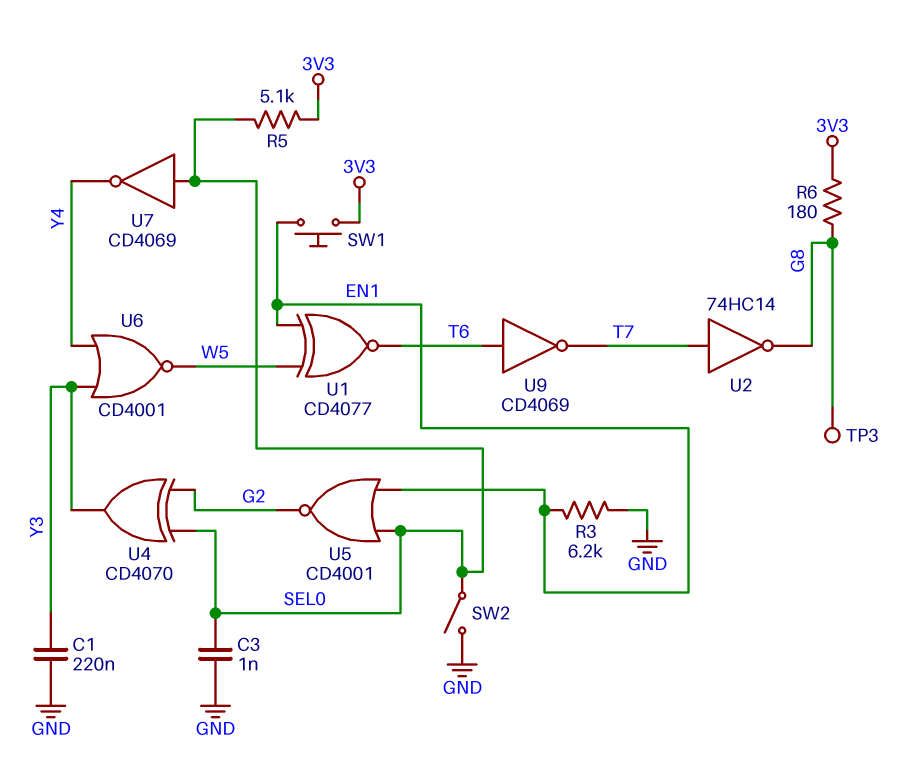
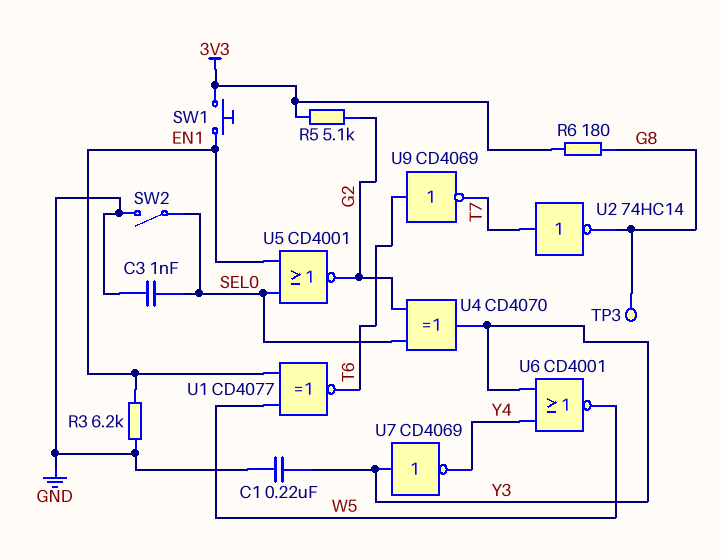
R5: 5.1k (3V3, SEL0) -> 5.1k (3V3, G2)
U7: NOT CD4069 (in SEL0, out Y4) -> NOT CD4069 (in Y3, out Y4)

